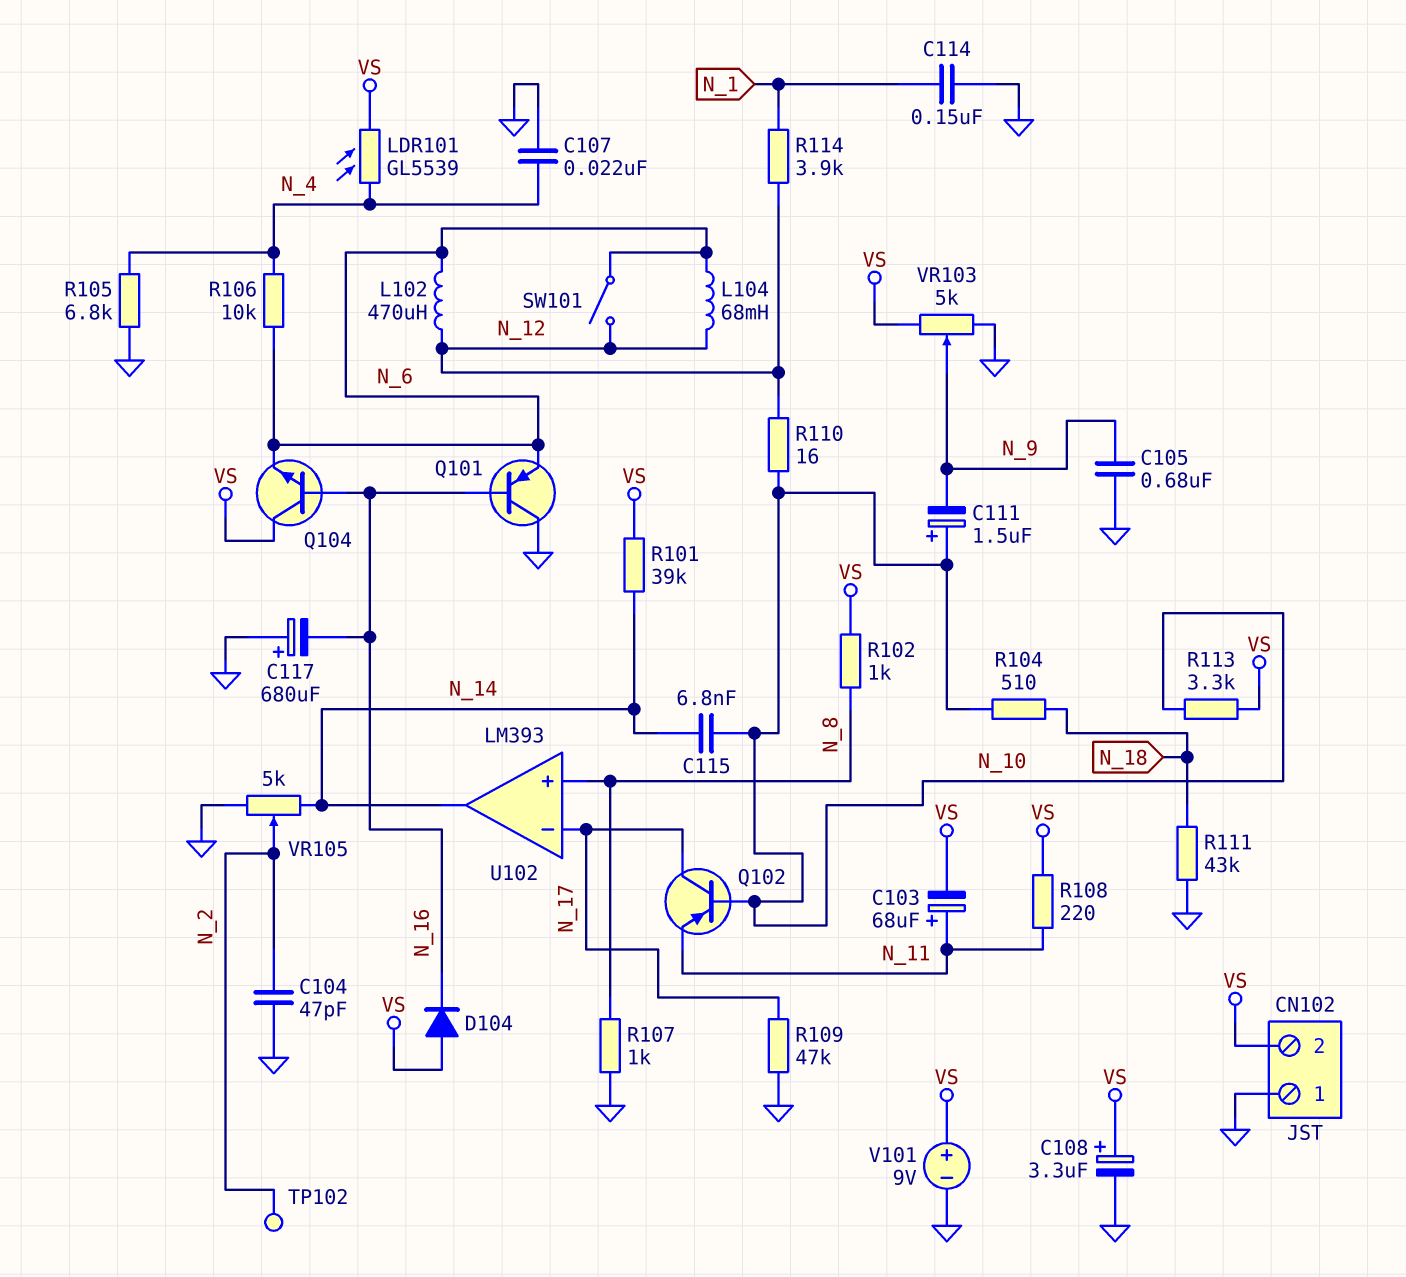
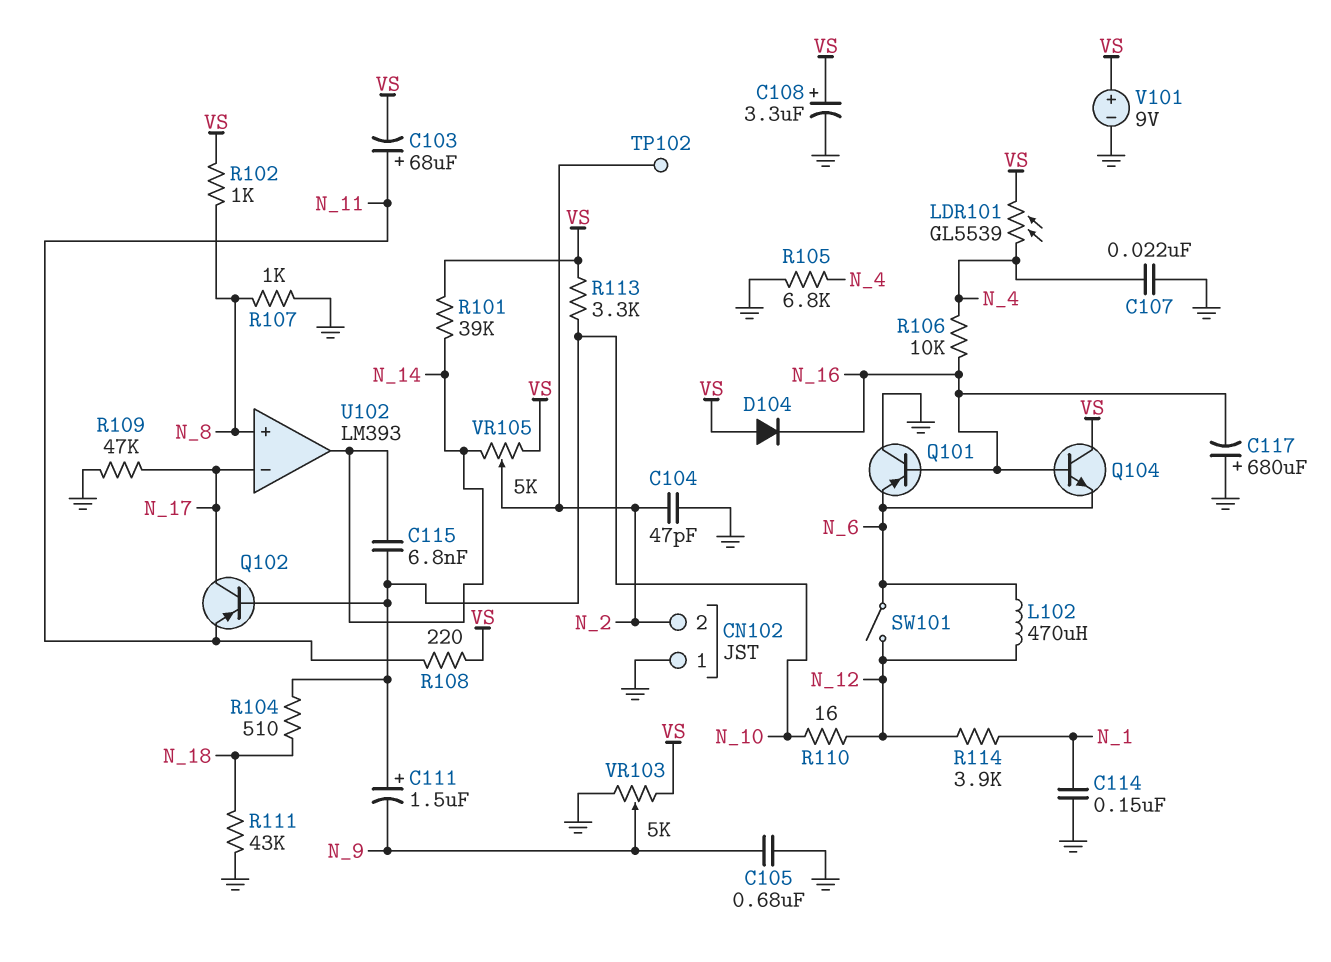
CN102 pin 2: VS -> N_2
L104: 68mH (N_6, N_12) -> none
R106: 10k (N_4, N_6) -> 10k (N_4, N_16)
VR105: 5k (GND, N_14, wiper N_2) -> 5k (N_14, VS, wiper N_2)

